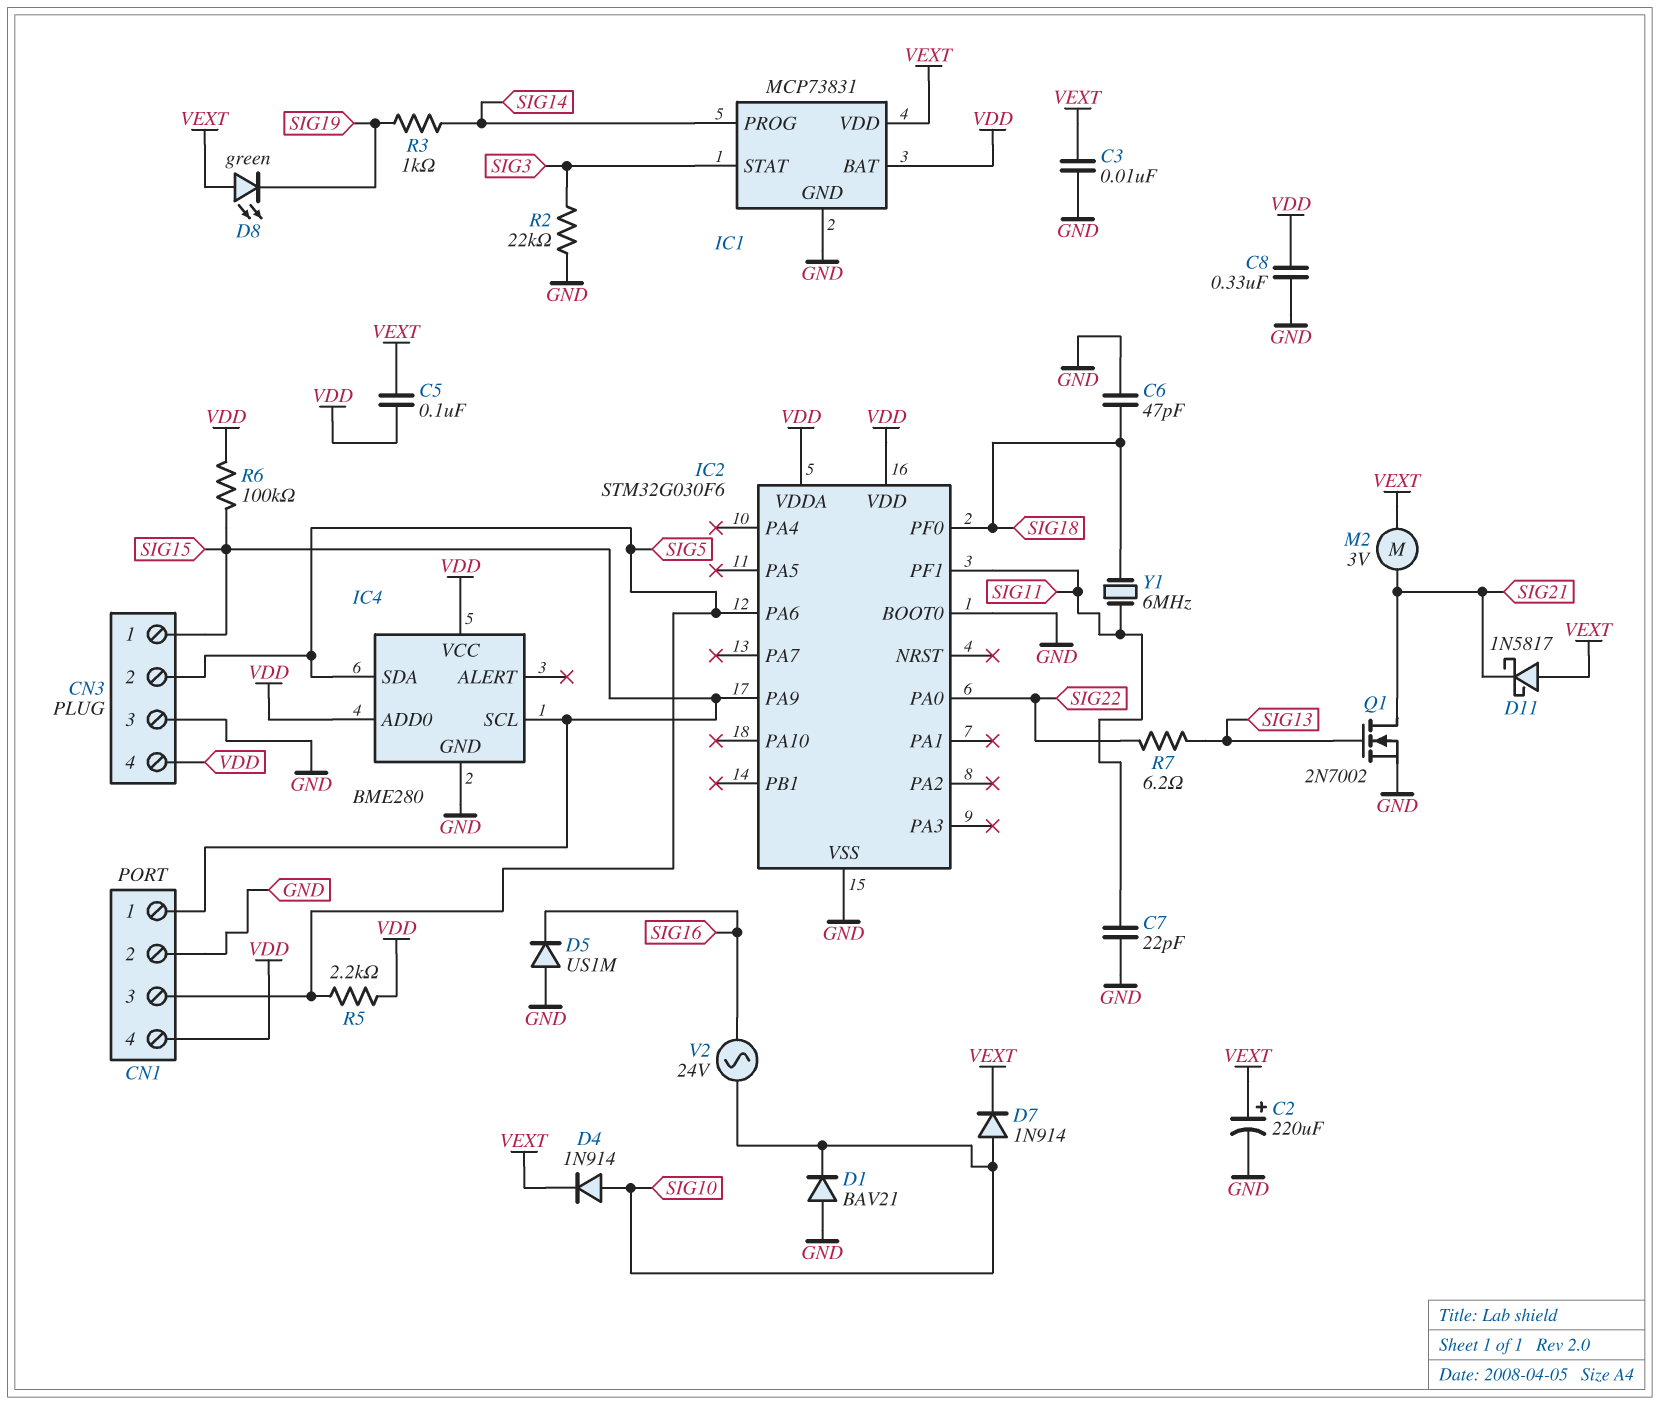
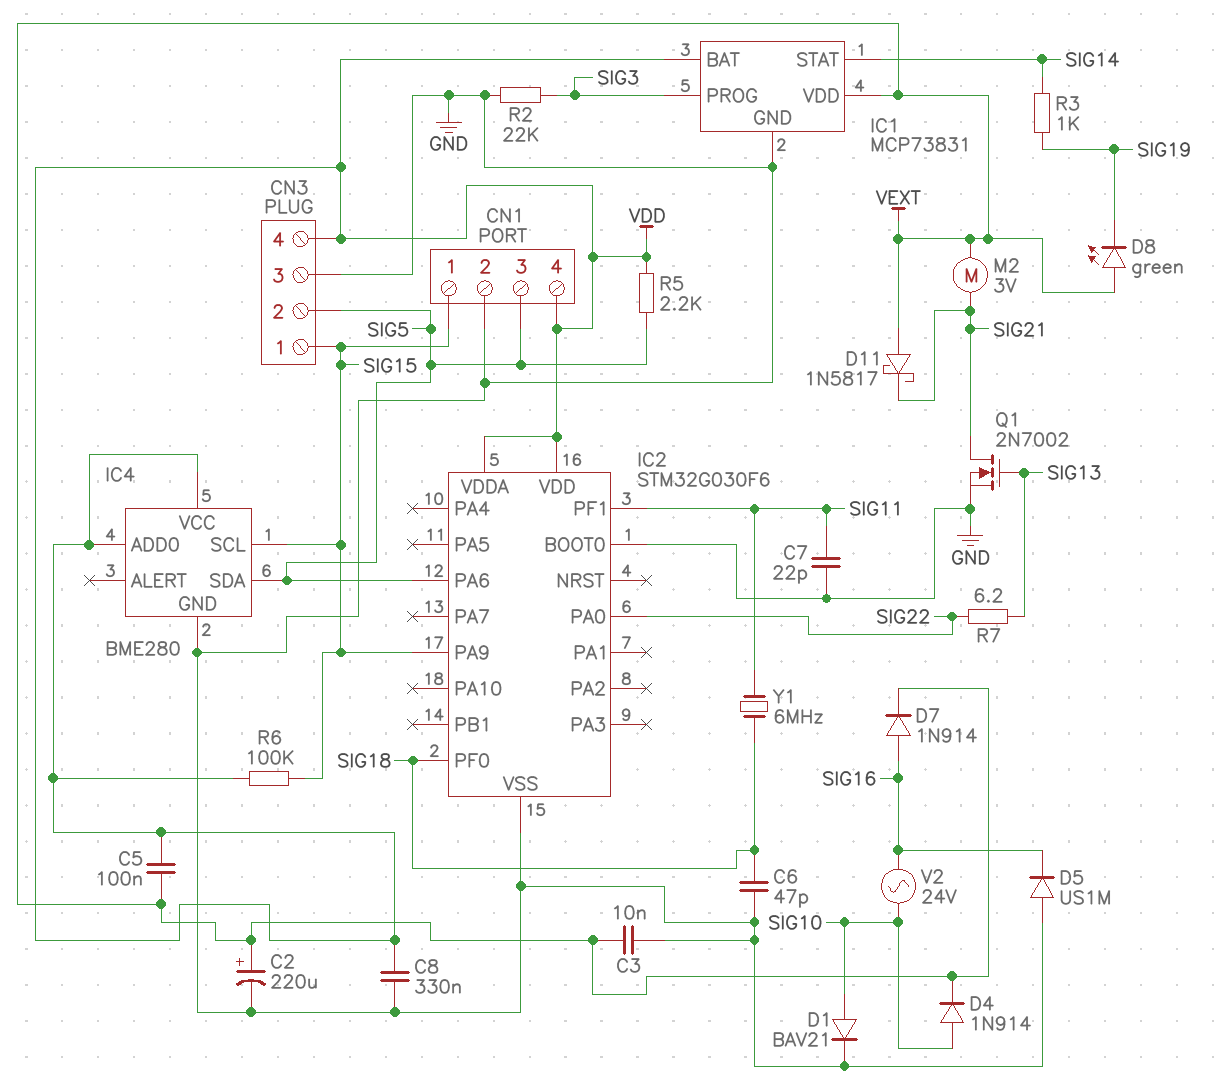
D1: diode BAV21 (A GND, K SIG10) -> diode BAV21 (A SIG10, K GND)
D7: diode 1N914 (A SIG10, K VEXT) -> diode 1N914 (A SIG16, K VEXT)
IC1 pin PROG: SIG14 -> SIG3
IC1 pin STAT: SIG3 -> SIG14

